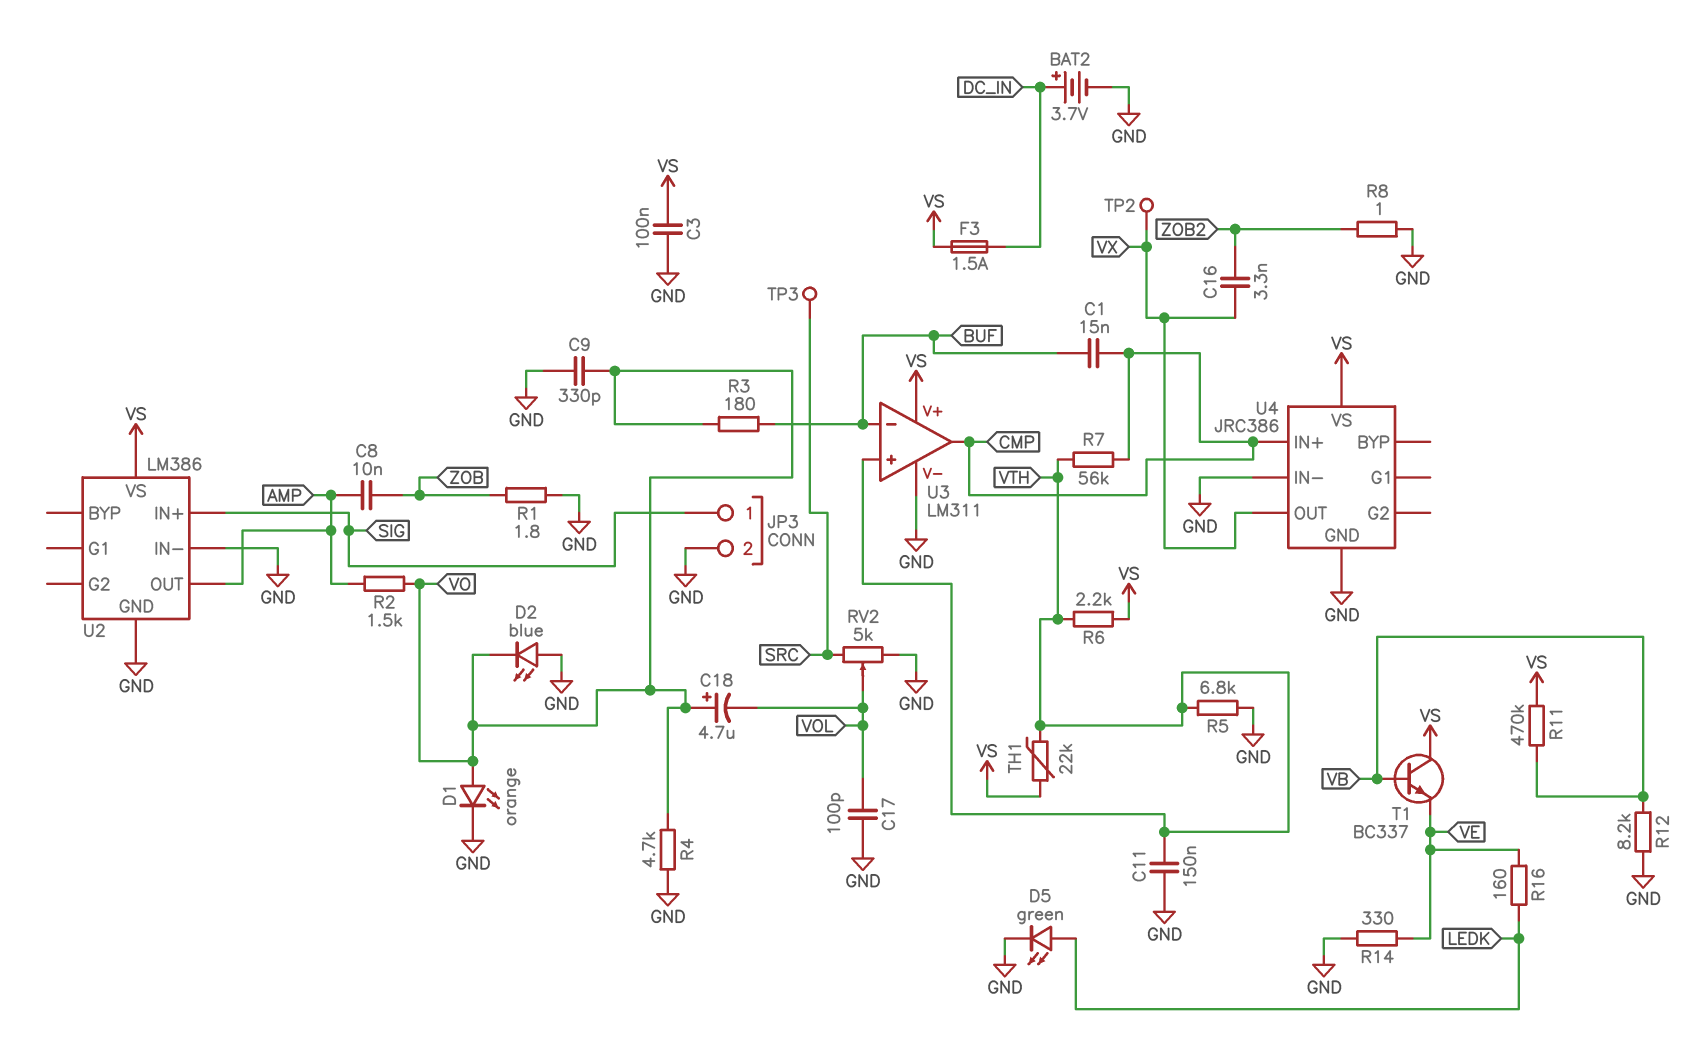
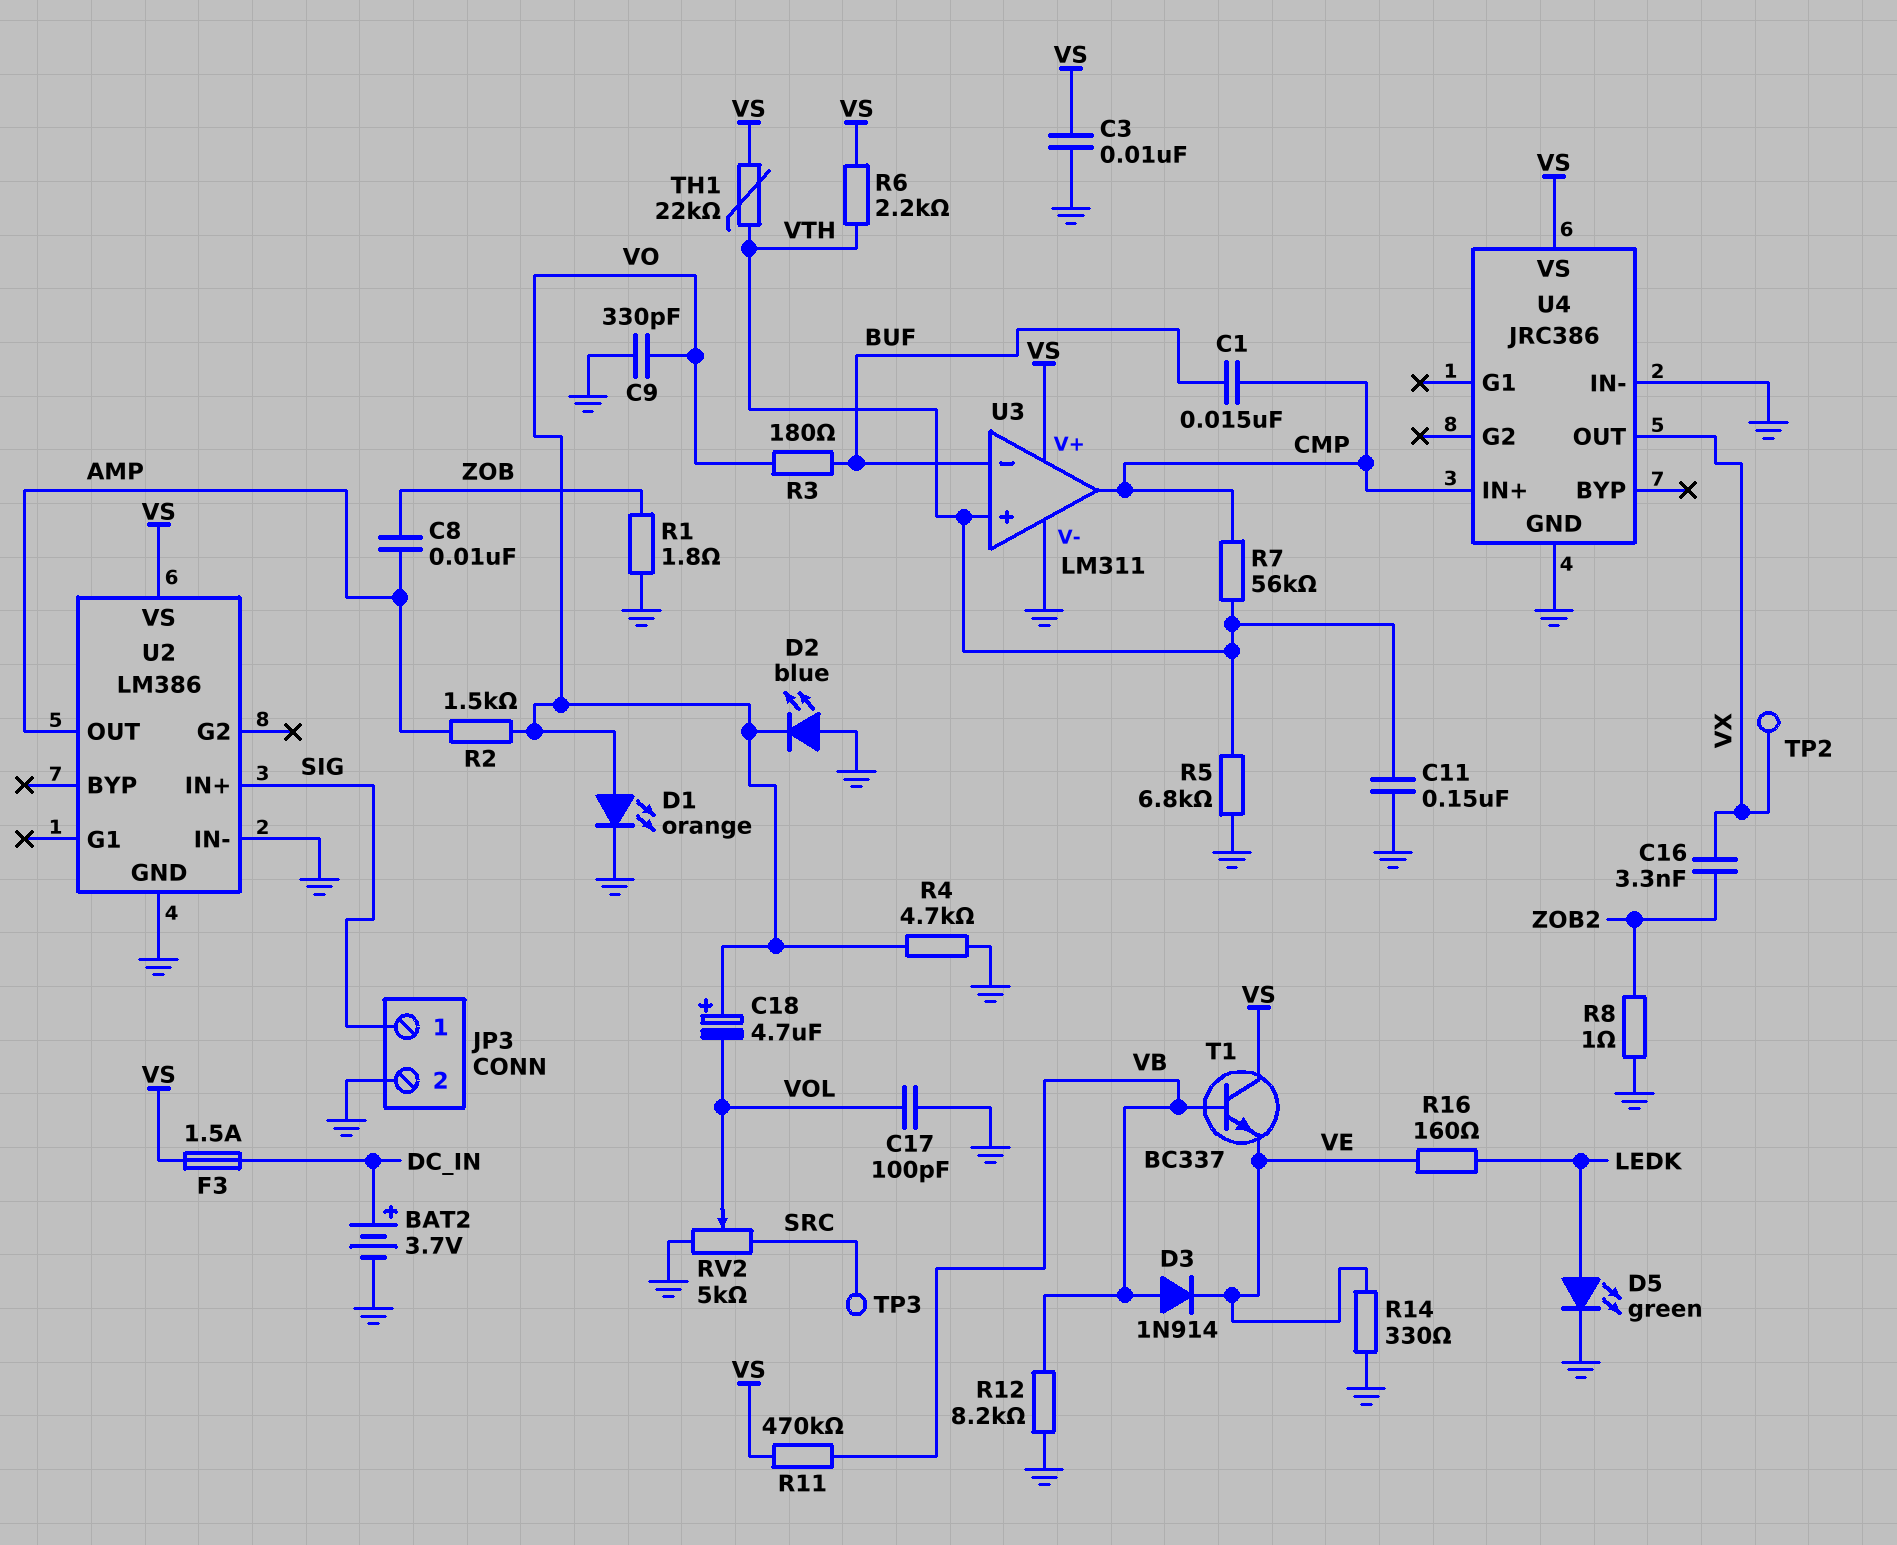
C3: 100nF (GND, VS) -> 10nF (GND, VS)
D3: none -> diode 1N914 (A VB, K VE)

